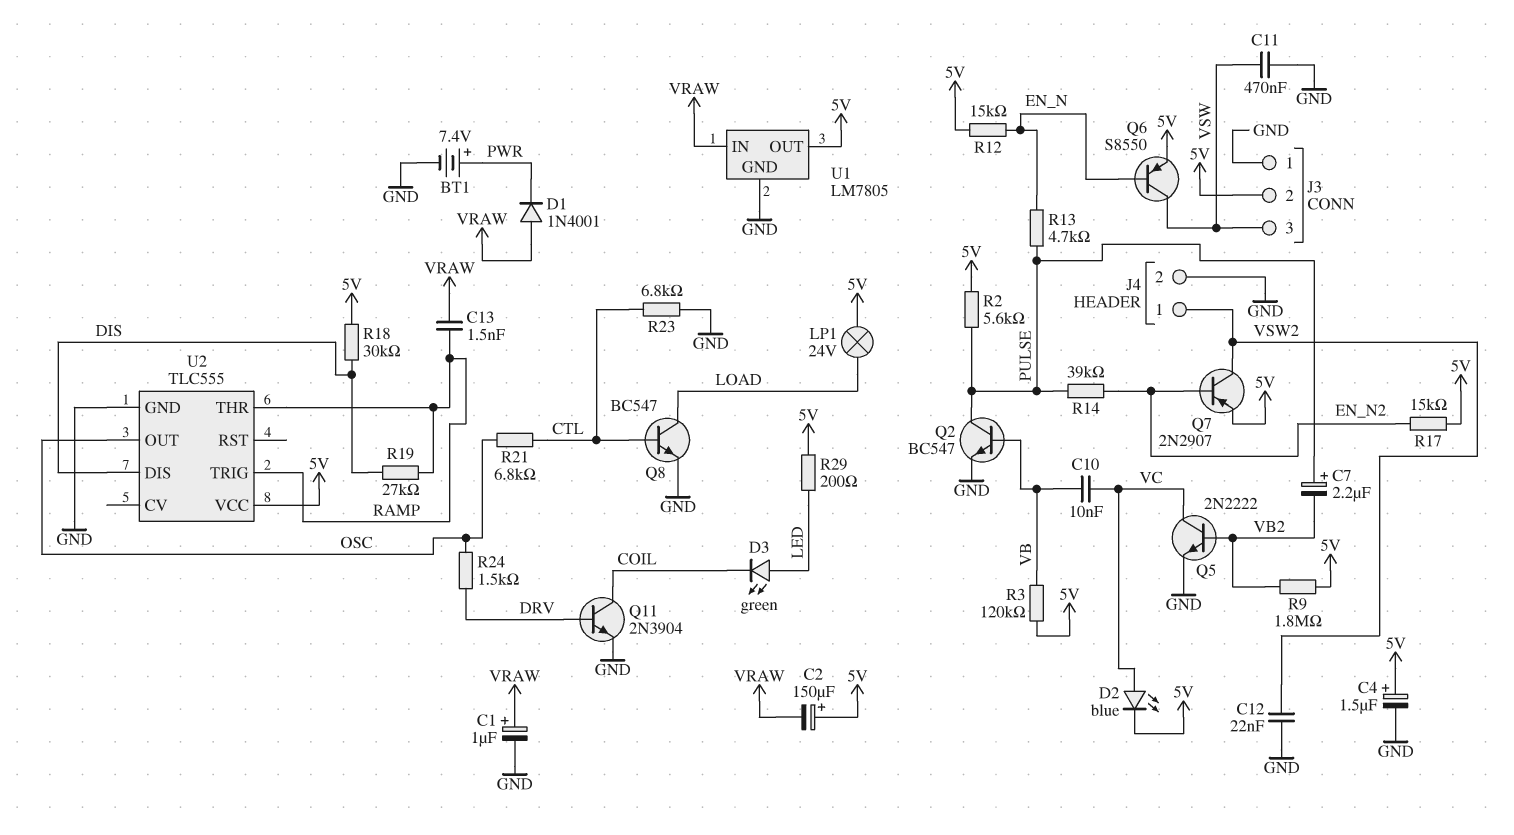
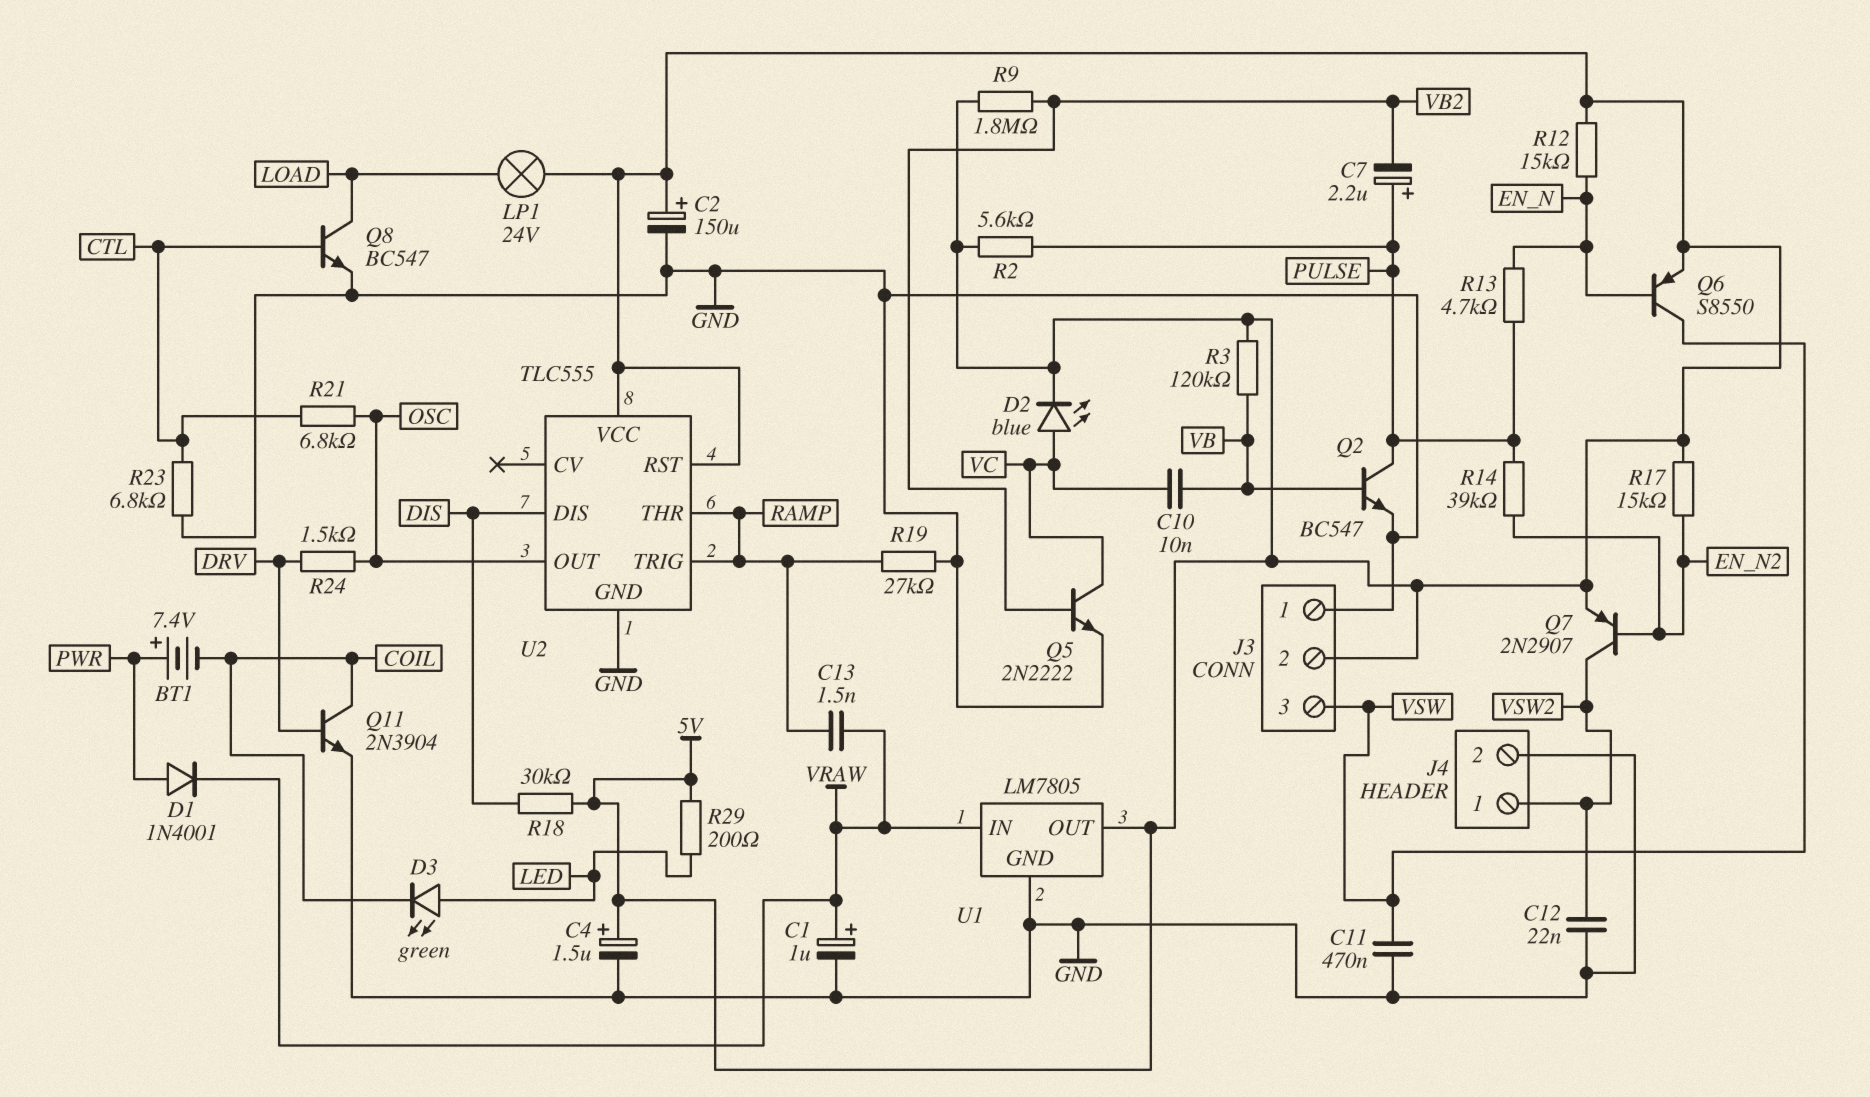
BT1: 7.4V (plus PWR, minus GND) -> 7.4V (plus PWR, minus COIL)
C2: 150uF (plus 5V, minus VRAW) -> 150uF (plus 5V, minus GND)
D1: diode 1N4001 (A VRAW, K PWR) -> diode 1N4001 (A PWR, K VRAW)
R19: 27k (DIS, RAMP) -> 27k (GND, RAMP)
U2 pin RST: none -> 5V

